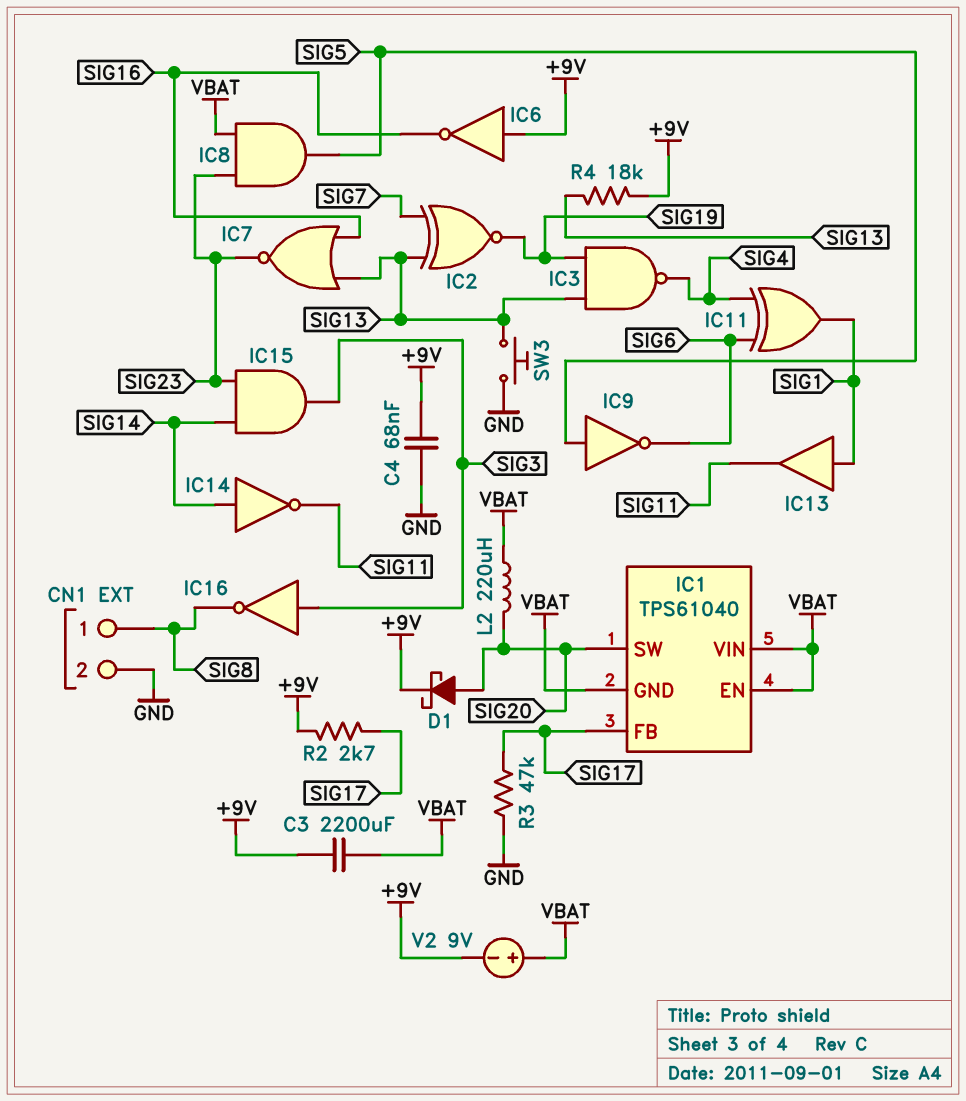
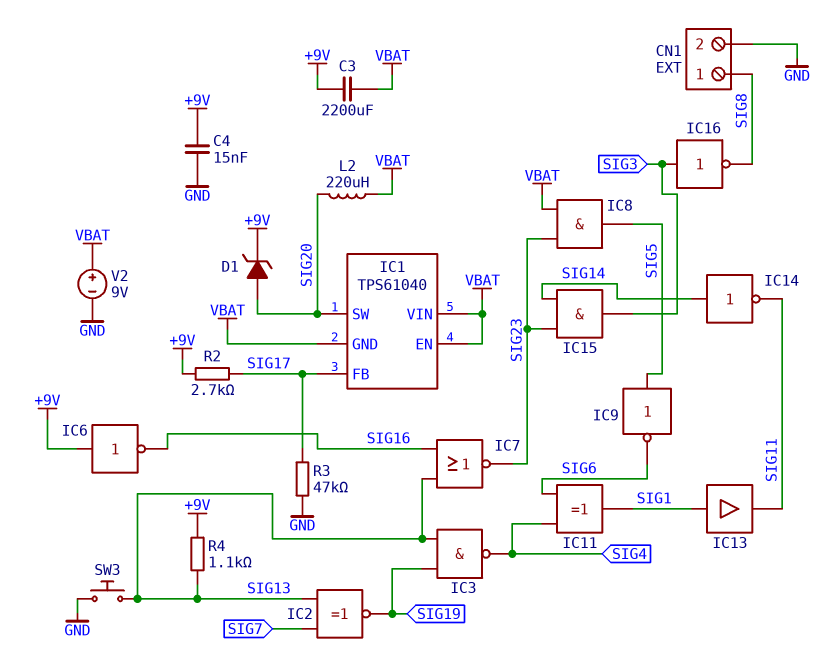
C4: 68nF (+9V, GND) -> 15nF (+9V, GND)
D1: schottky (A SIG20, K +9V) -> zener (A SIG20, K +9V)
R4: 18k (+9V, SIG13) -> 1.1k (+9V, SIG13)
V2: 9V (plus VBAT, minus +9V) -> 9V (plus VBAT, minus GND)

